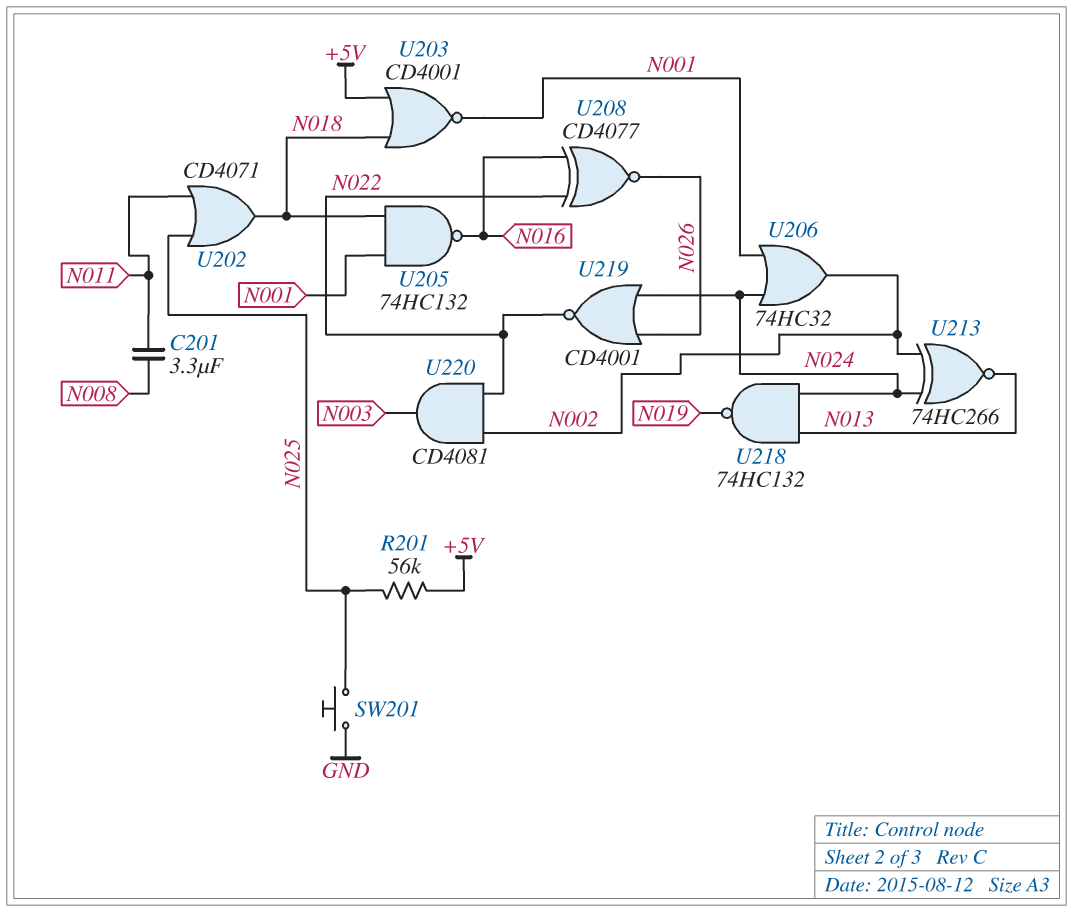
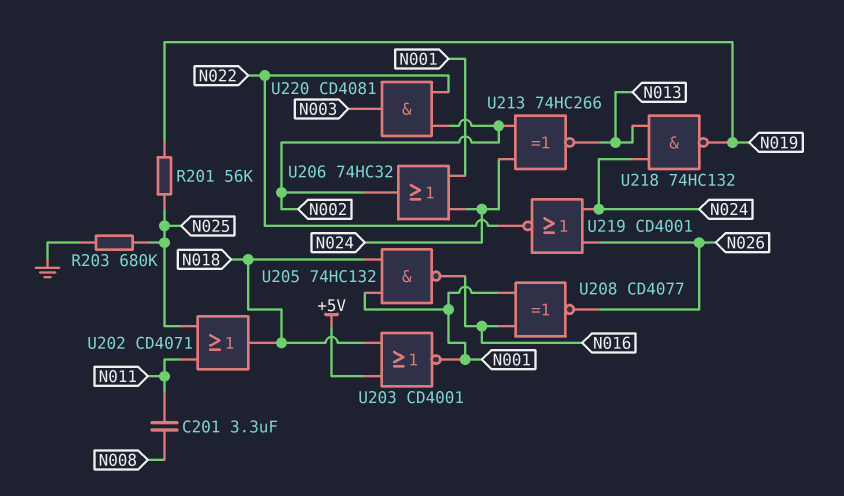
R201: 56k (+5V, N025) -> 56k (N019, N025)
R203: none -> 680k (GND, N025)
SW201: button (GND, N025) -> none
U208: XNOR CD4077 (in N016, in N022, out N026) -> XNOR CD4077 (in N001, in N016, out N026)

